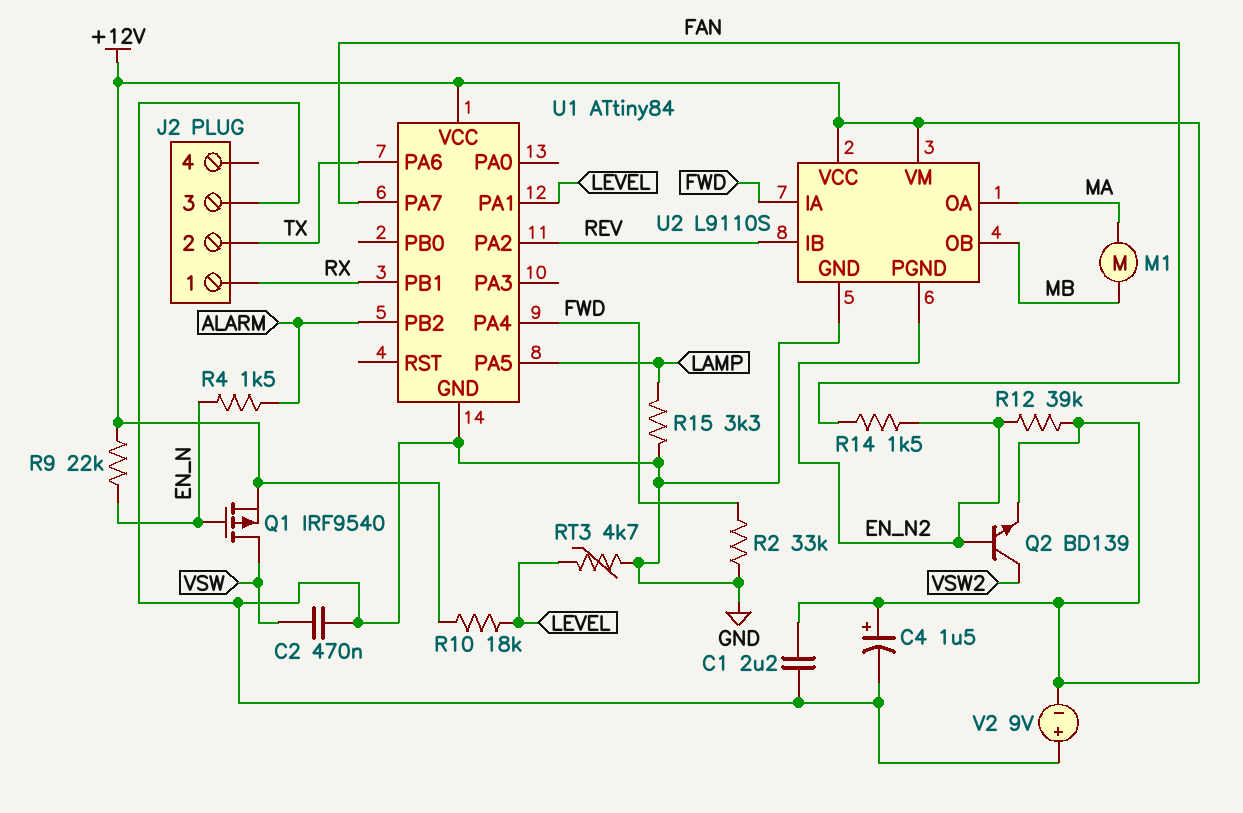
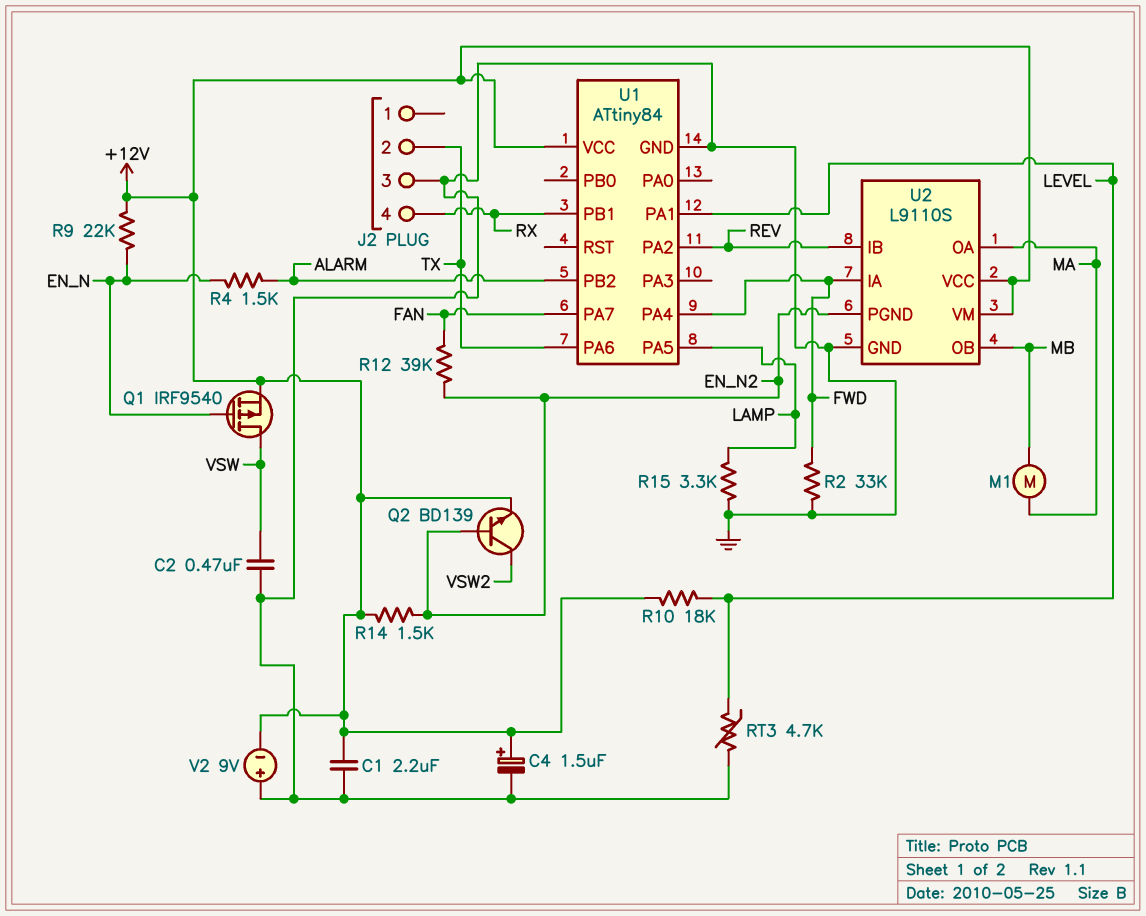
J2 pin 1: RX -> none
J2 pin 4: none -> RX
R12: 39k (+12V, EN_N2) -> 39k (EN_N2, FAN)
R14: 1.5k (EN_N2, FAN) -> 1.5k (+12V, EN_N2)

